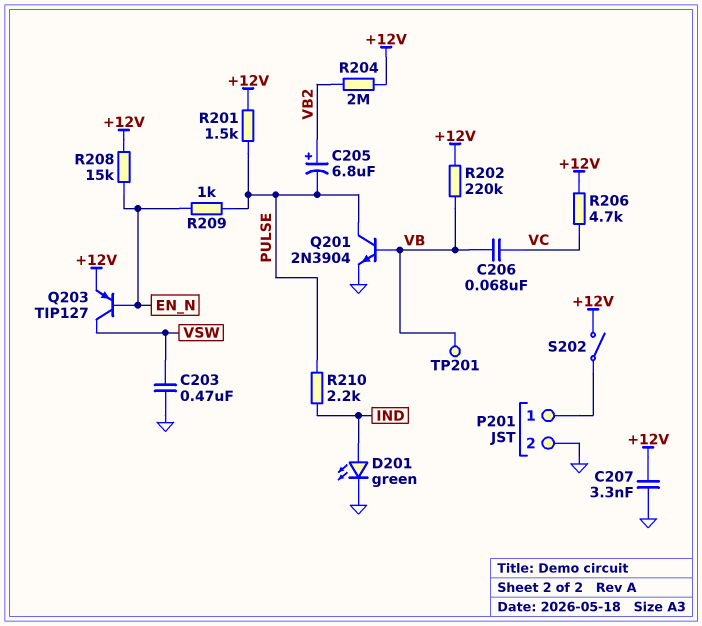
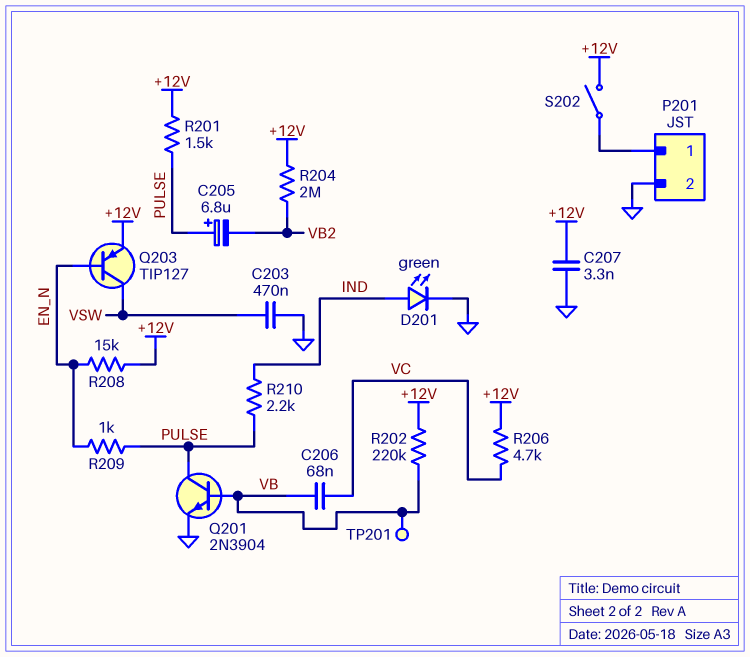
C205: 6.8uF (plus VB2, minus PULSE) -> 6.8uF (plus PULSE, minus VB2)

